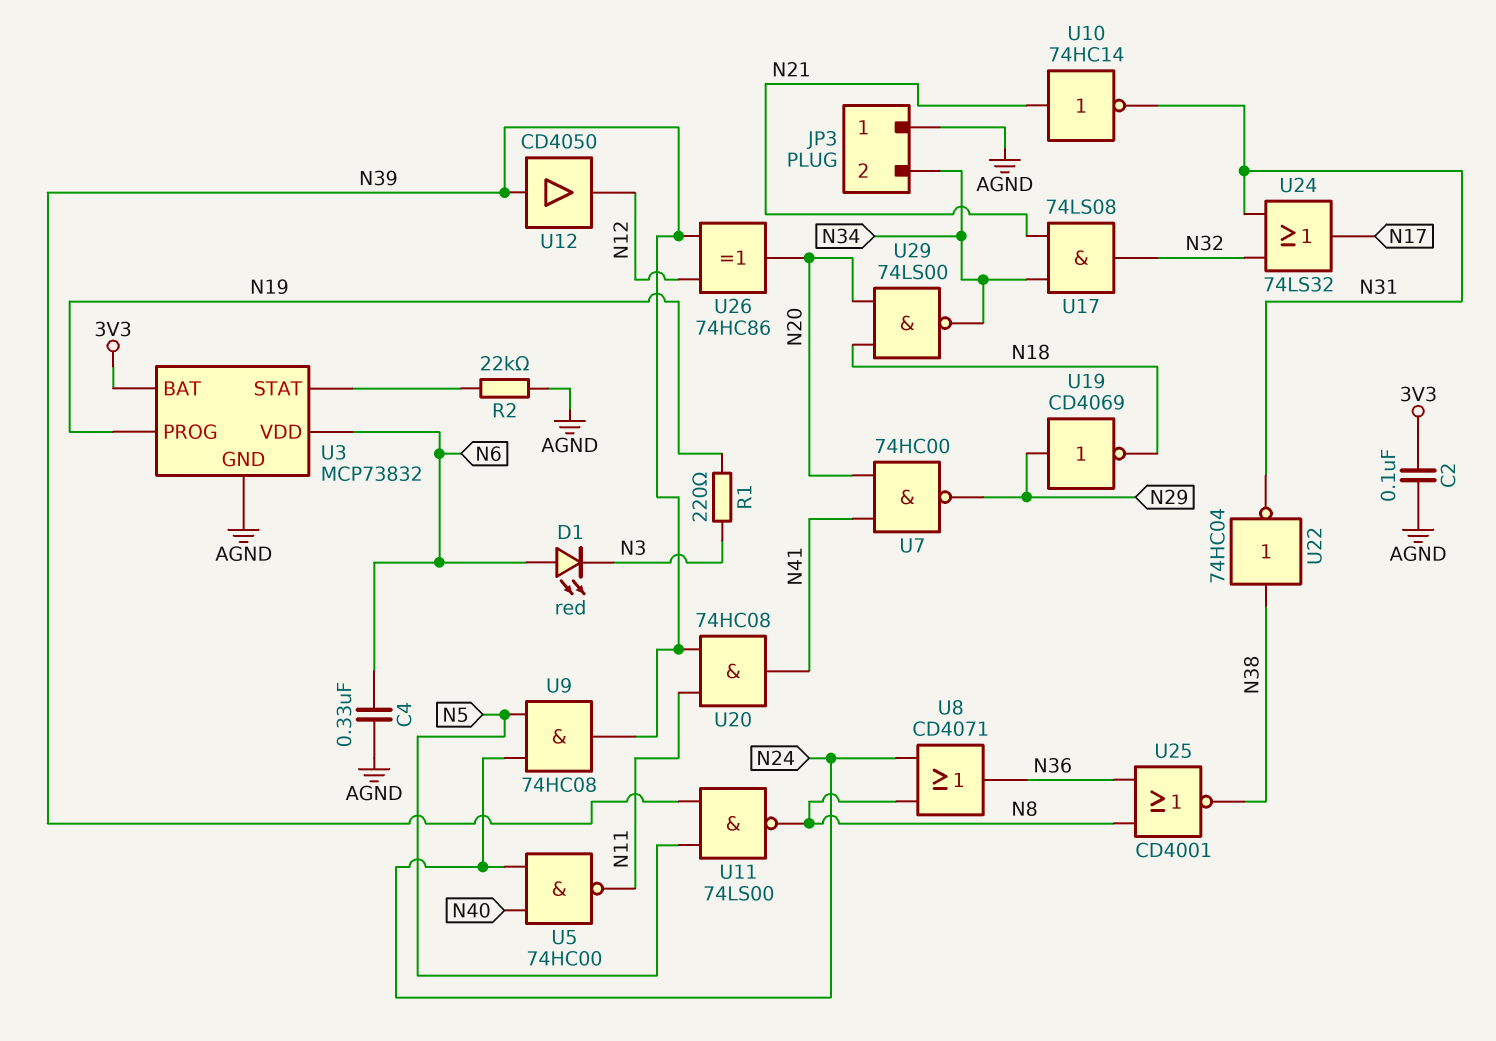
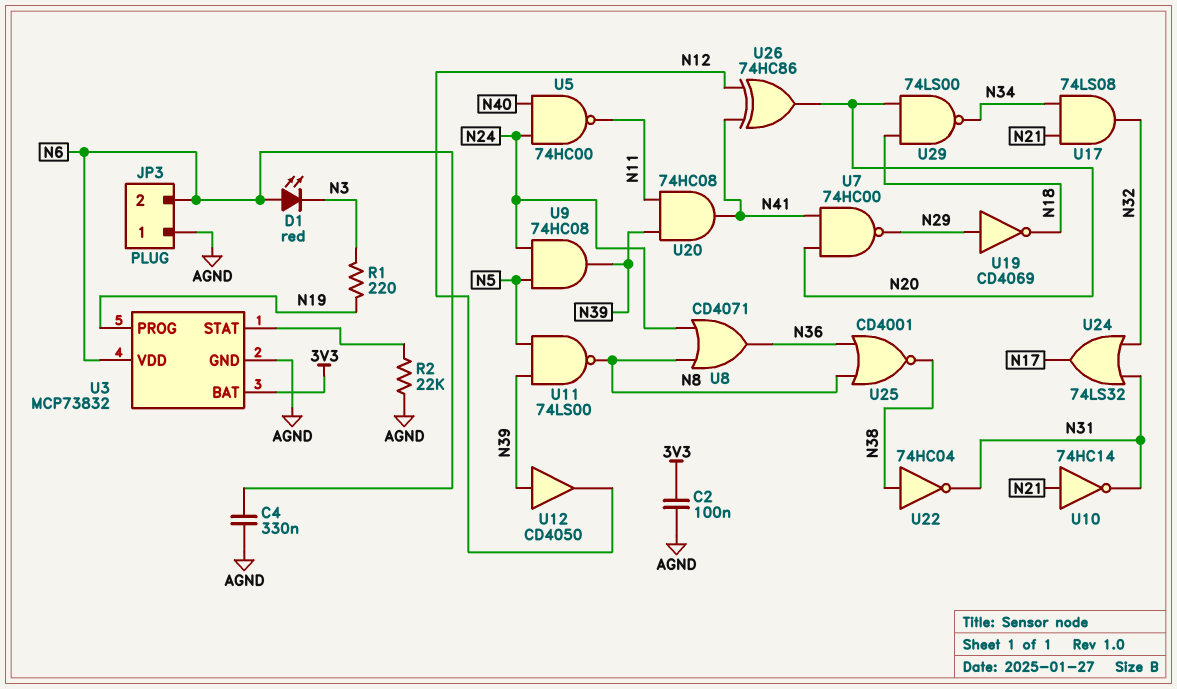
JP3 pin 2: N34 -> N6
U26: XOR 74HC86 (in N12, in N39, out N20) -> XOR 74HC86 (in N12, in N41, out N20)

